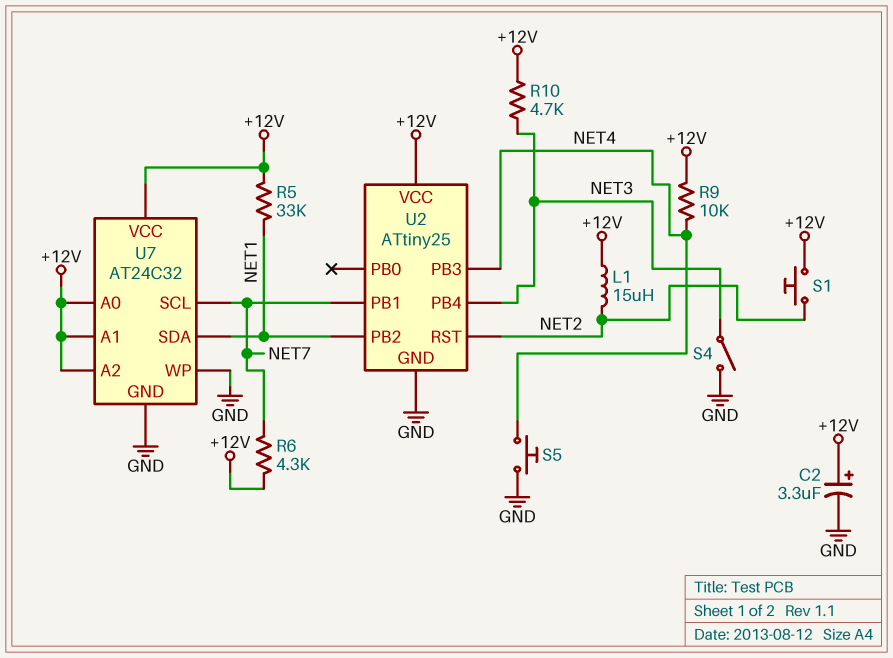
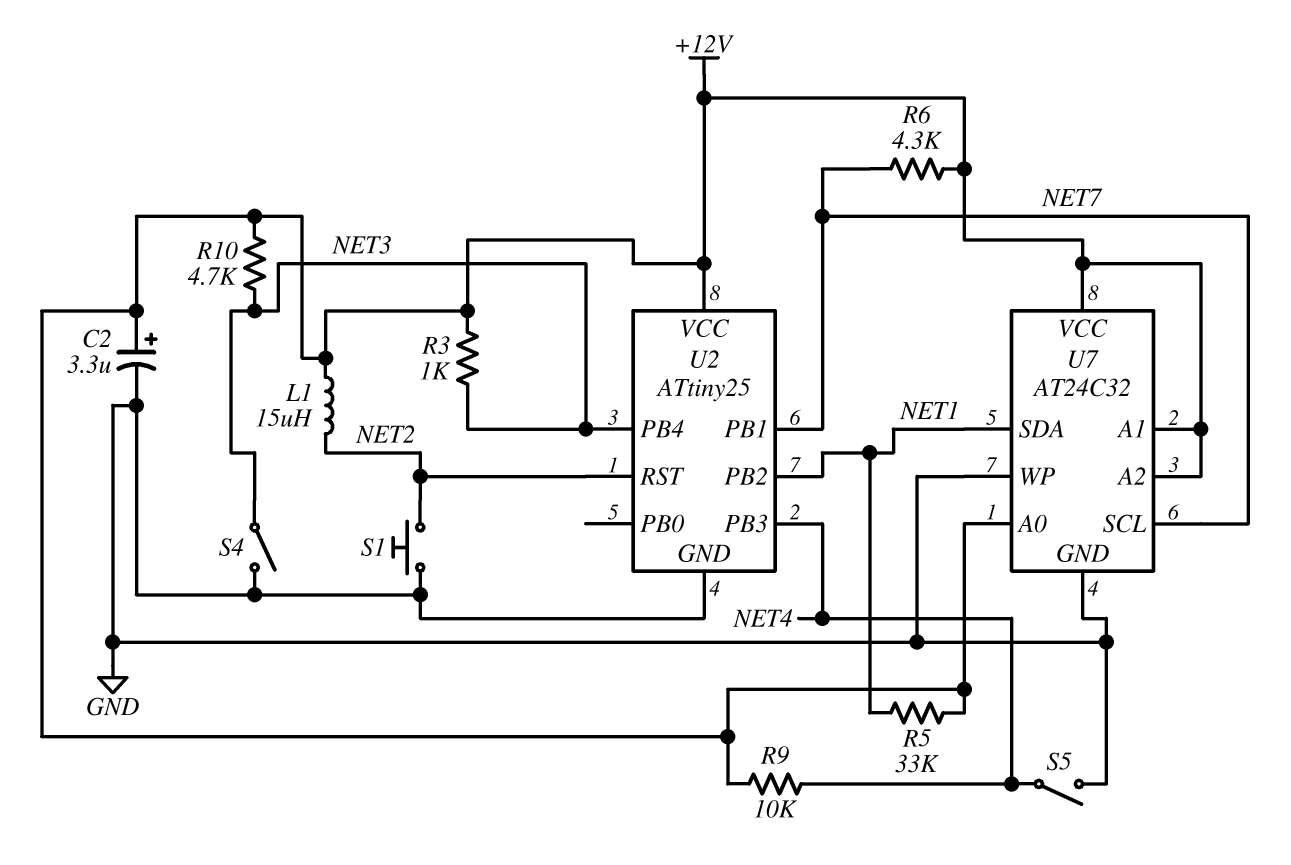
R3: none -> 1k (+12V, NET3)
S1: button (+12V, NET2) -> button (GND, NET2)
S5: button (GND, NET4) -> switch (GND, NET4)

